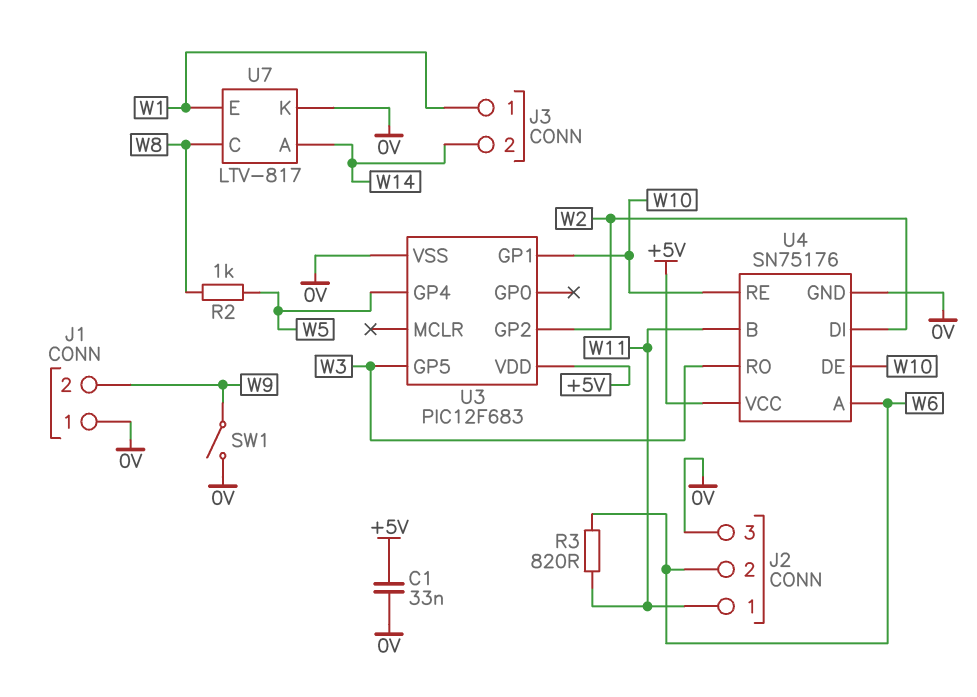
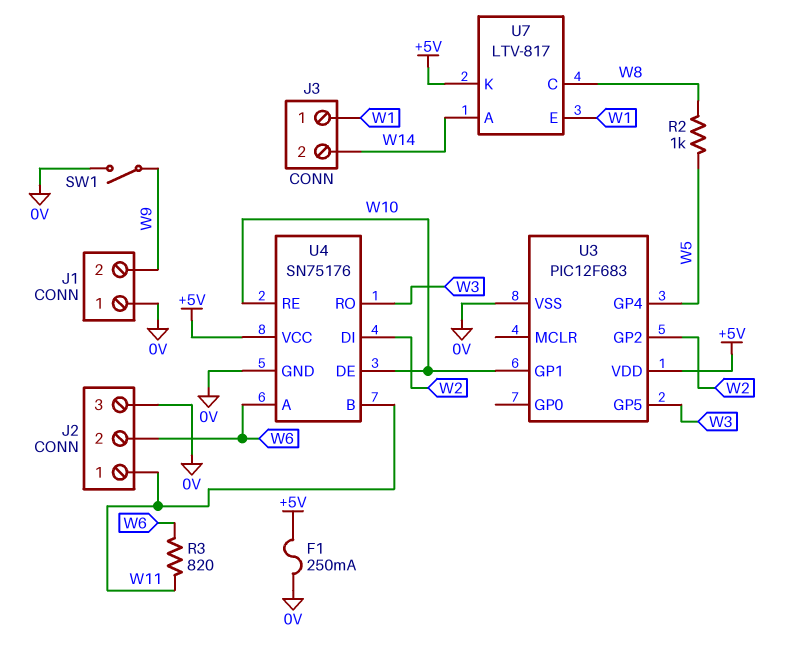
C1: 33nF (+5V, 0V) -> none
F1: none -> 250mA (+5V, 0V)
U7 pin K: 0V -> +5V

